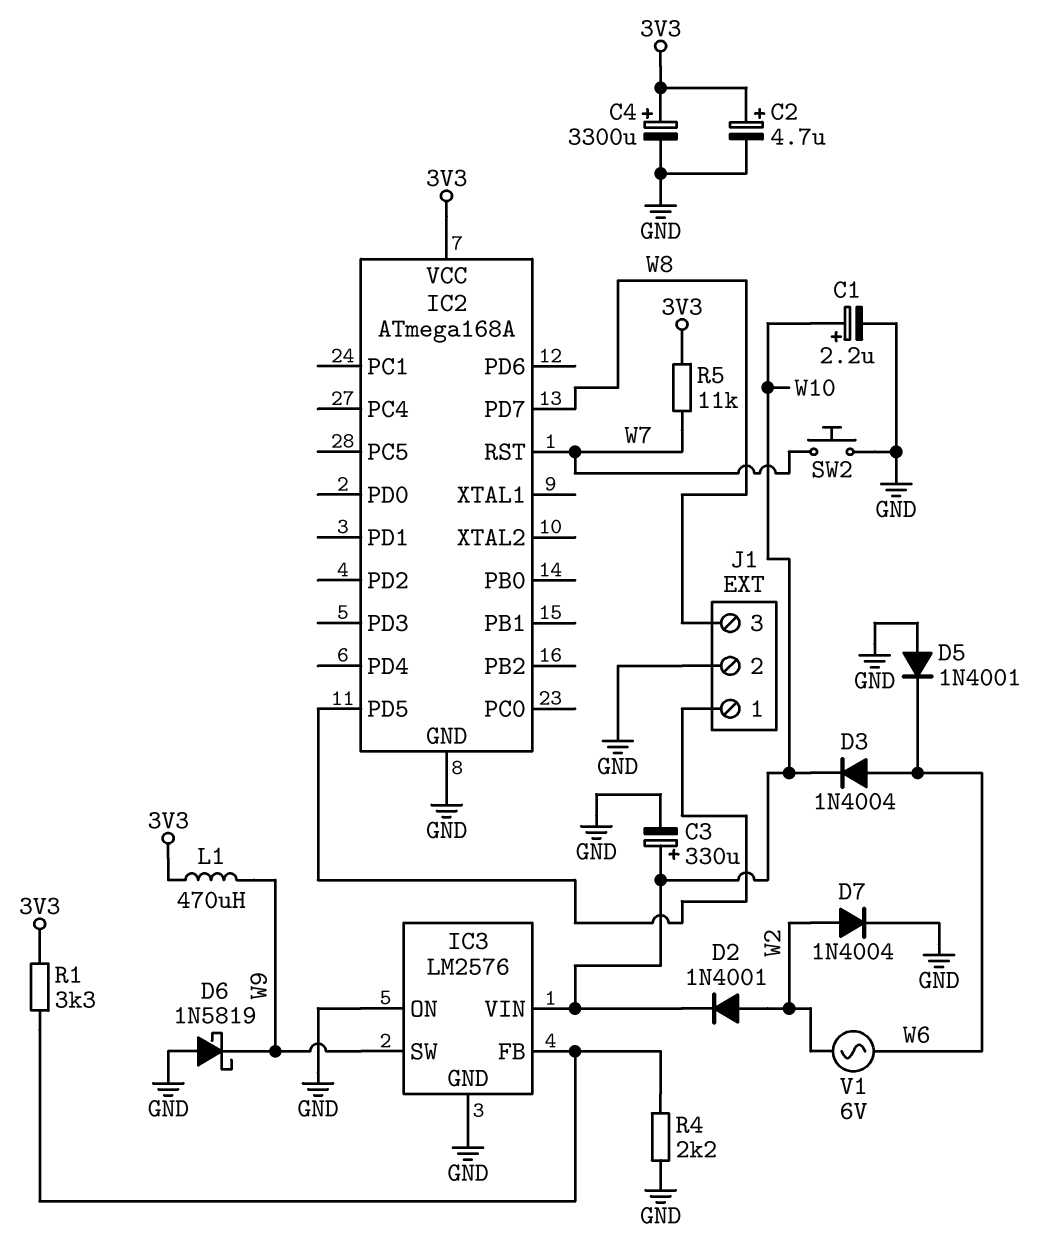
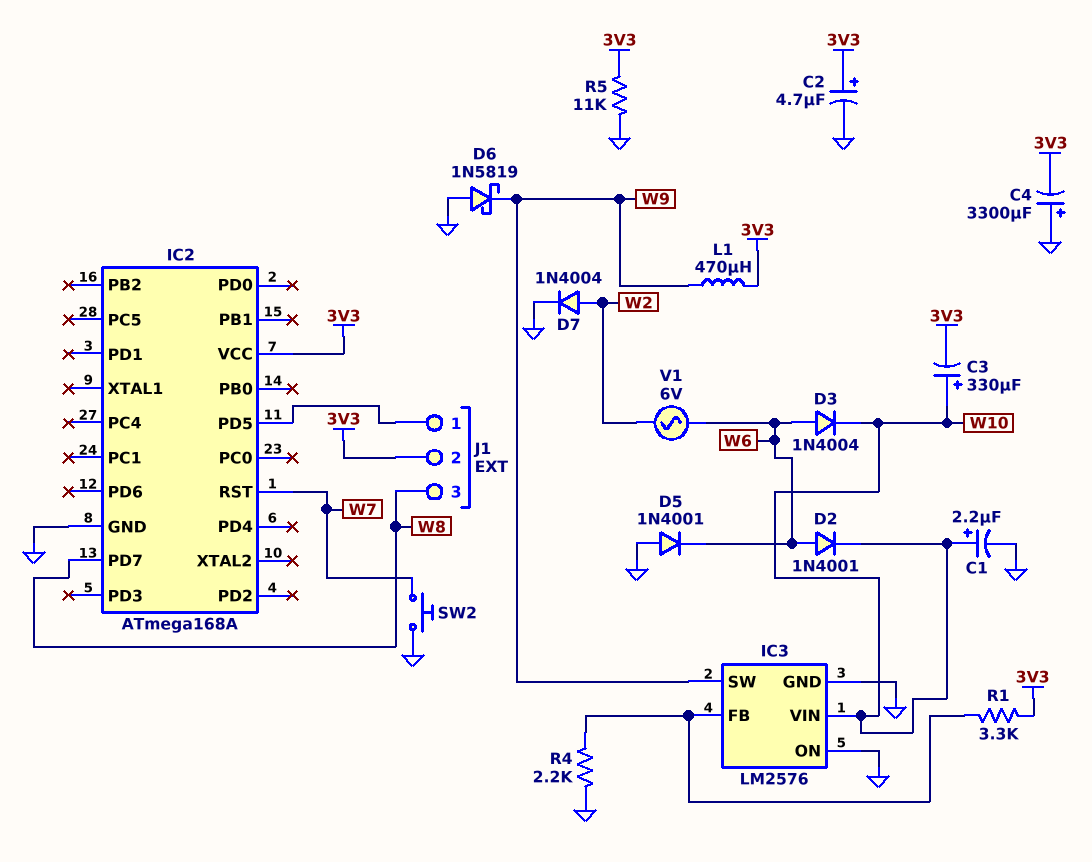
C3: 330uF (plus W10, minus GND) -> 330uF (plus W10, minus 3V3)
C4: 3300uF (plus 3V3, minus GND) -> 3300uF (plus GND, minus 3V3)
D2: diode 1N4001 (A W2, K W10) -> diode 1N4001 (A W6, K W10)
J1 pin 2: GND -> 3V3
R5: 11k (3V3, W7) -> 11k (3V3, GND)

